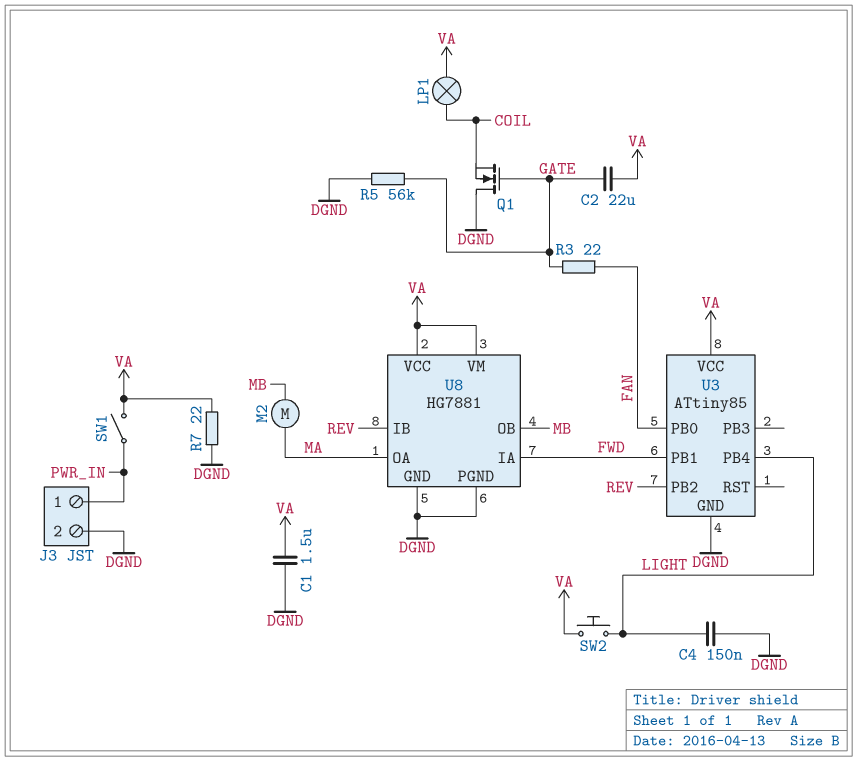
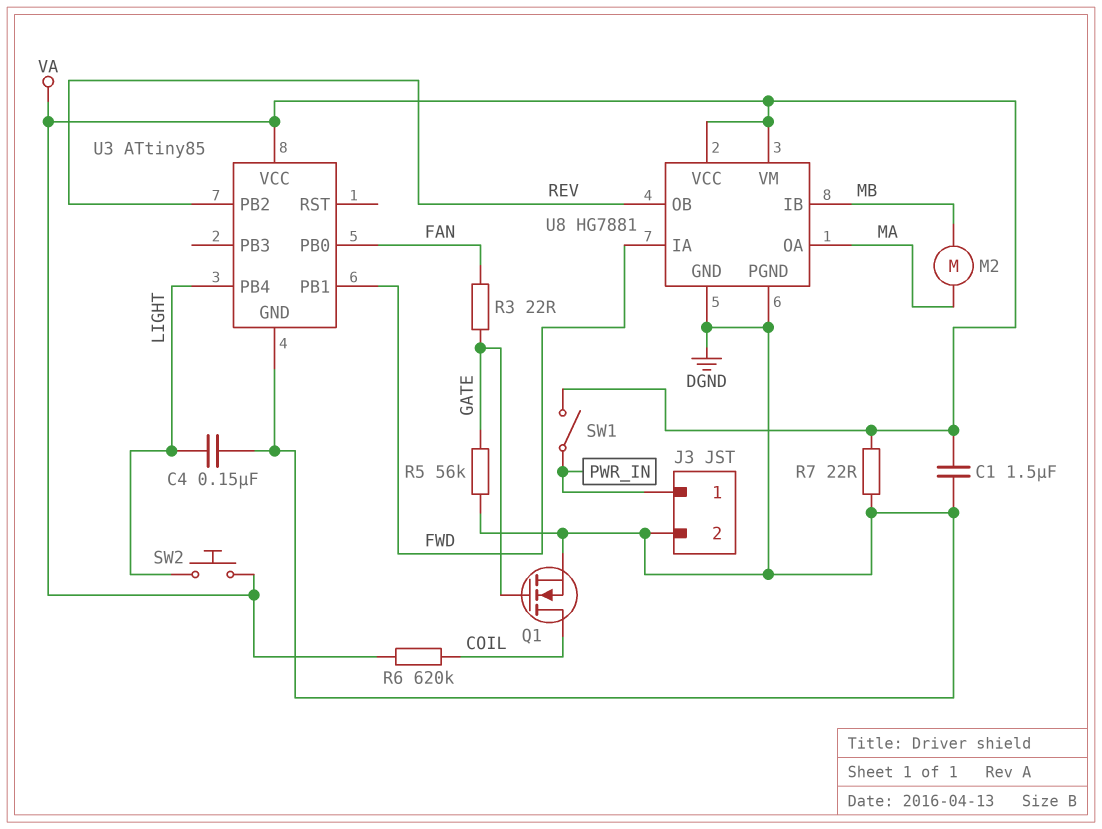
C2: 22uF (GATE, VA) -> none
LP1: lamp (COIL, VA) -> none
Q1: NMOS (G GATE, D DGND, S COIL) -> NMOS (G GATE, D COIL, S DGND)
R6: none -> 620k (COIL, VA)
U8 pin IB: REV -> MB
U8 pin OB: MB -> REV

